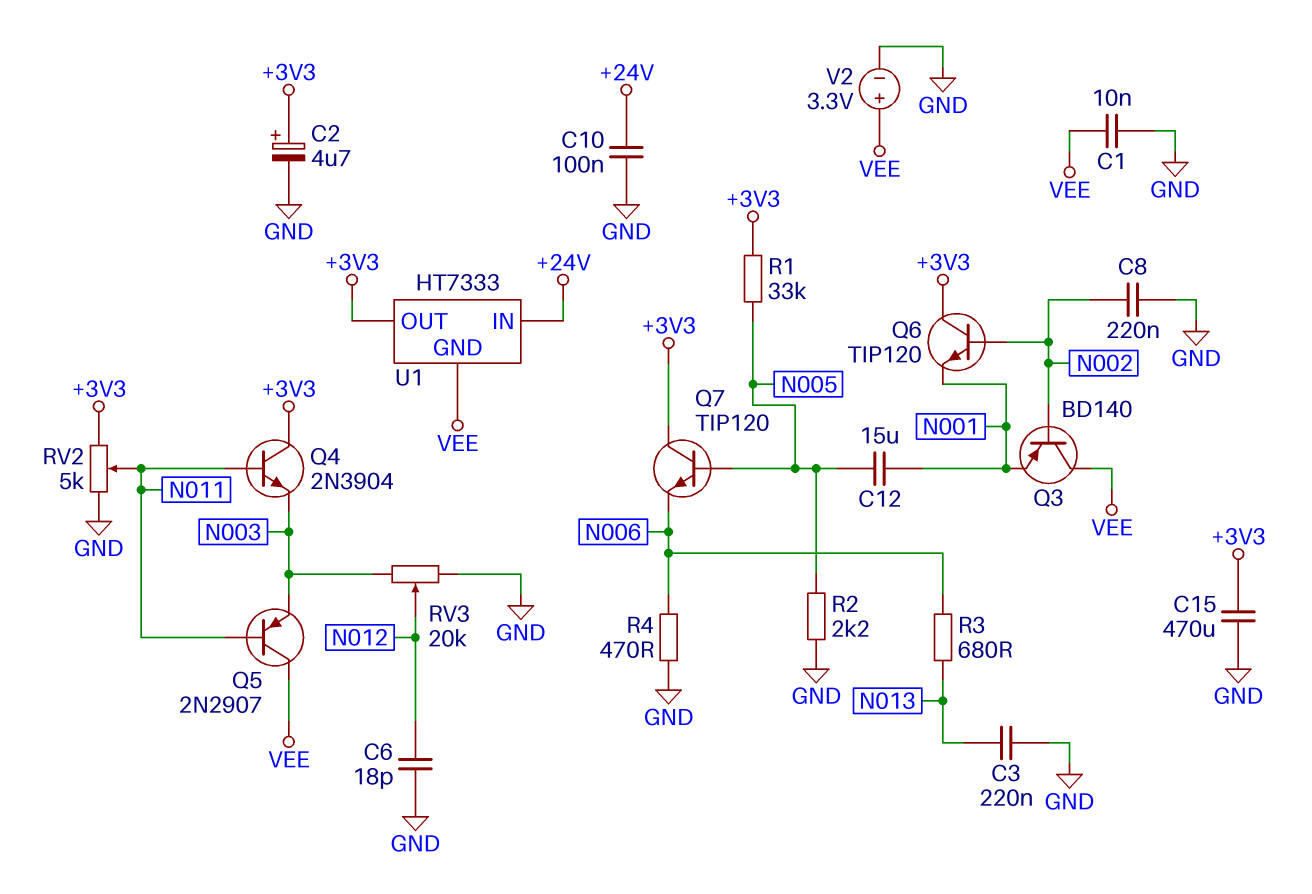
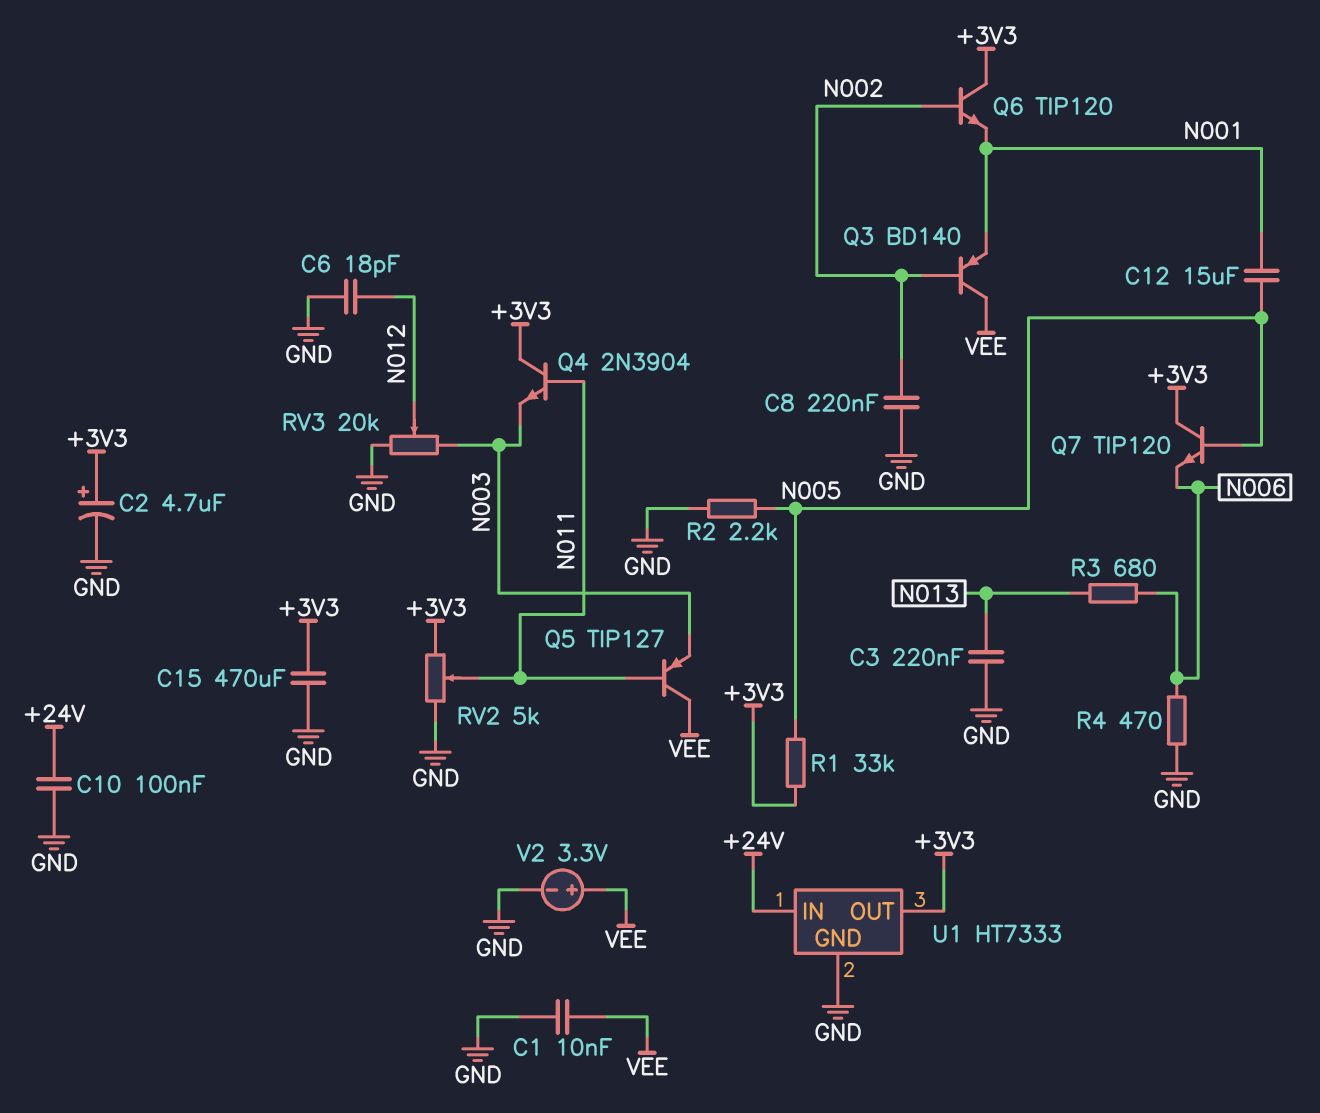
Q5: PNP 2N2907 (B N011, C VEE, E N003) -> PNP TIP127 (B N011, C VEE, E N003)
U1 pin GND: VEE -> GND

